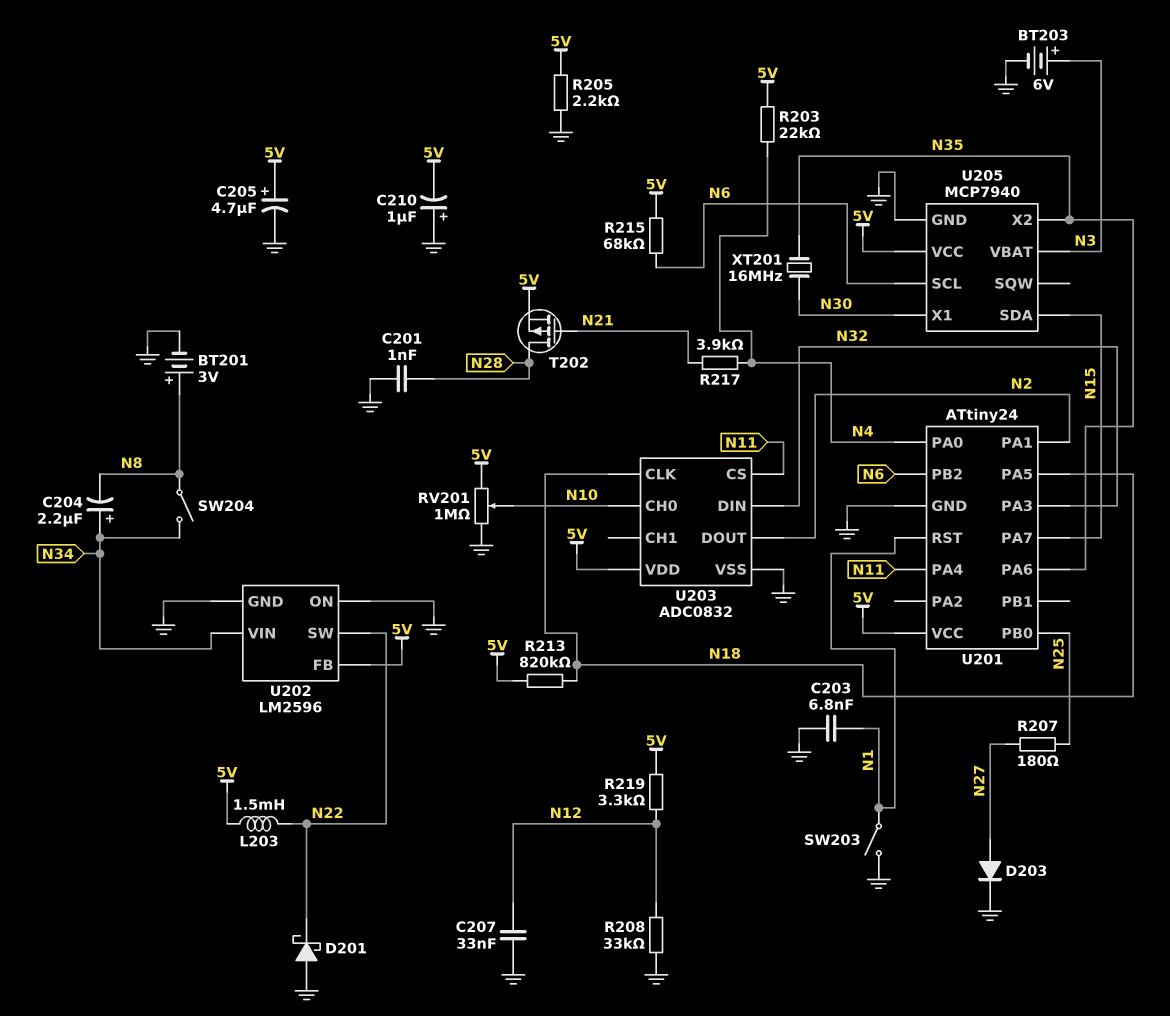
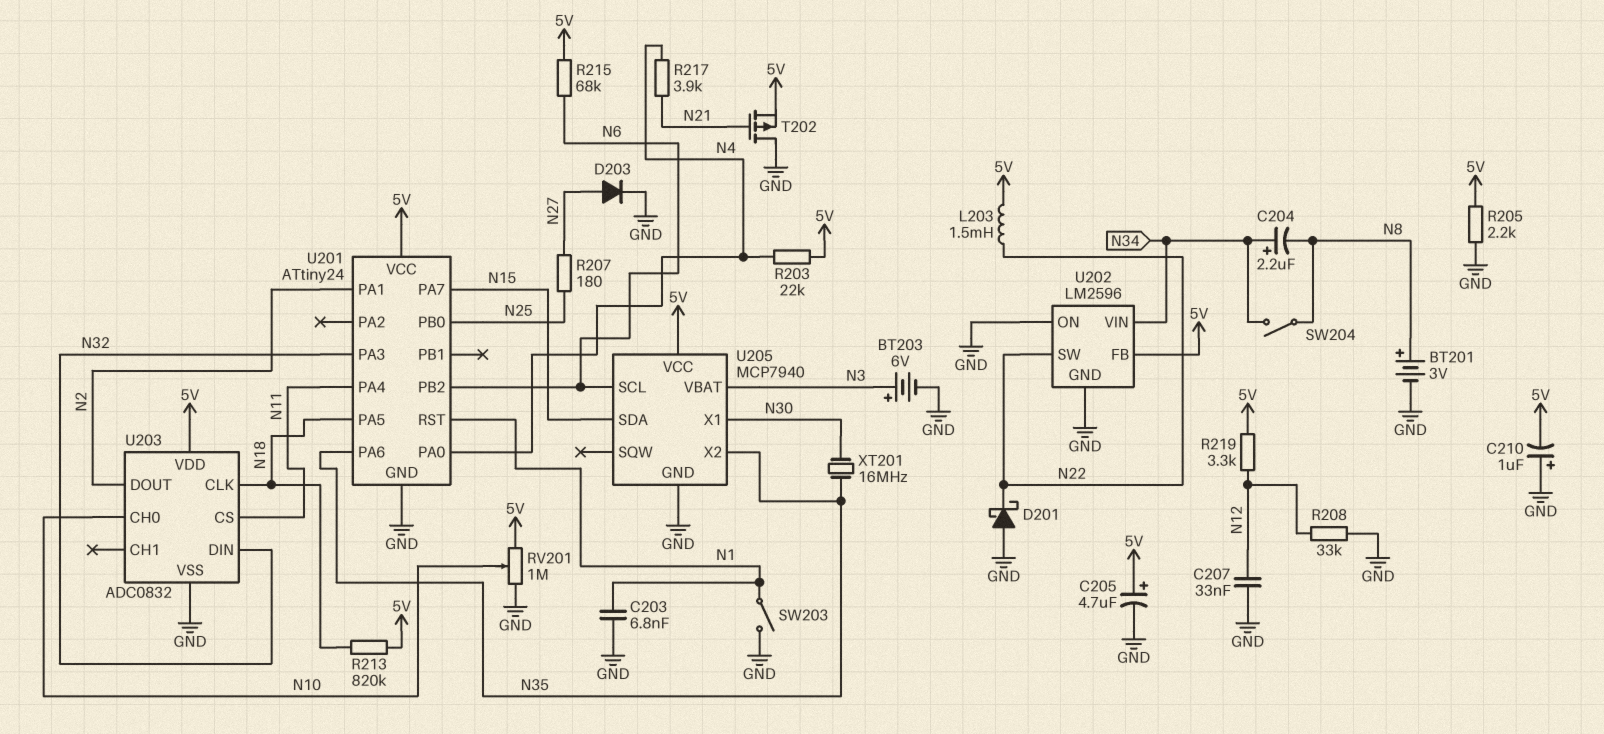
C201: 1nF (GND, N28) -> none
T202: PMOS (G N21, D N28, S 5V) -> PMOS (G N21, D GND, S 5V)

